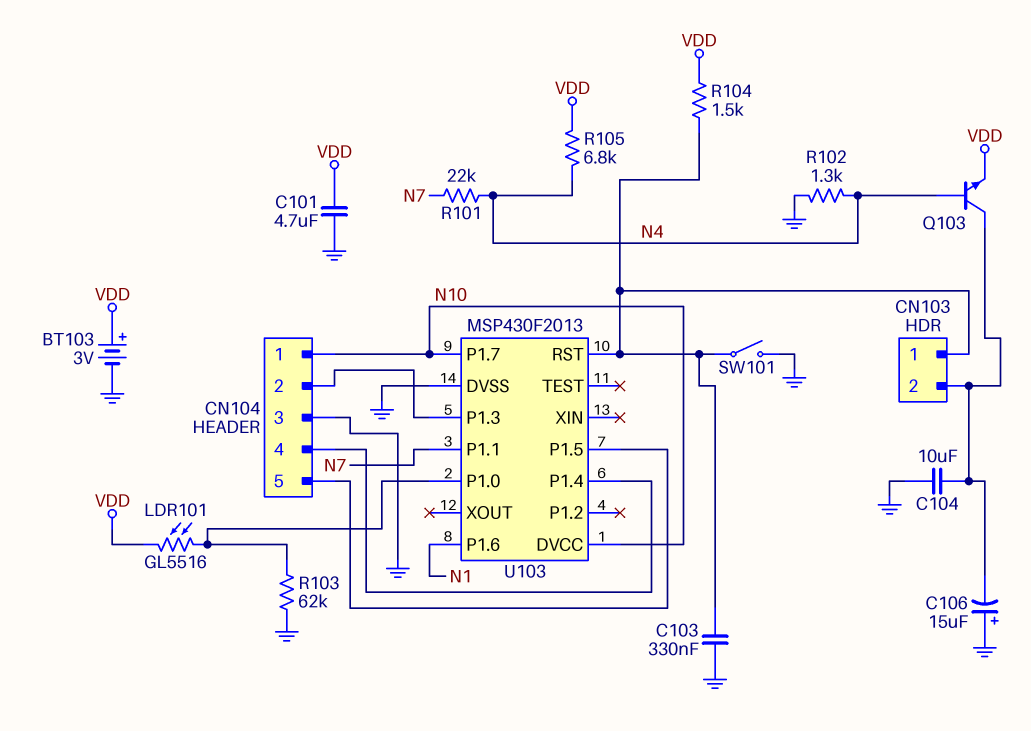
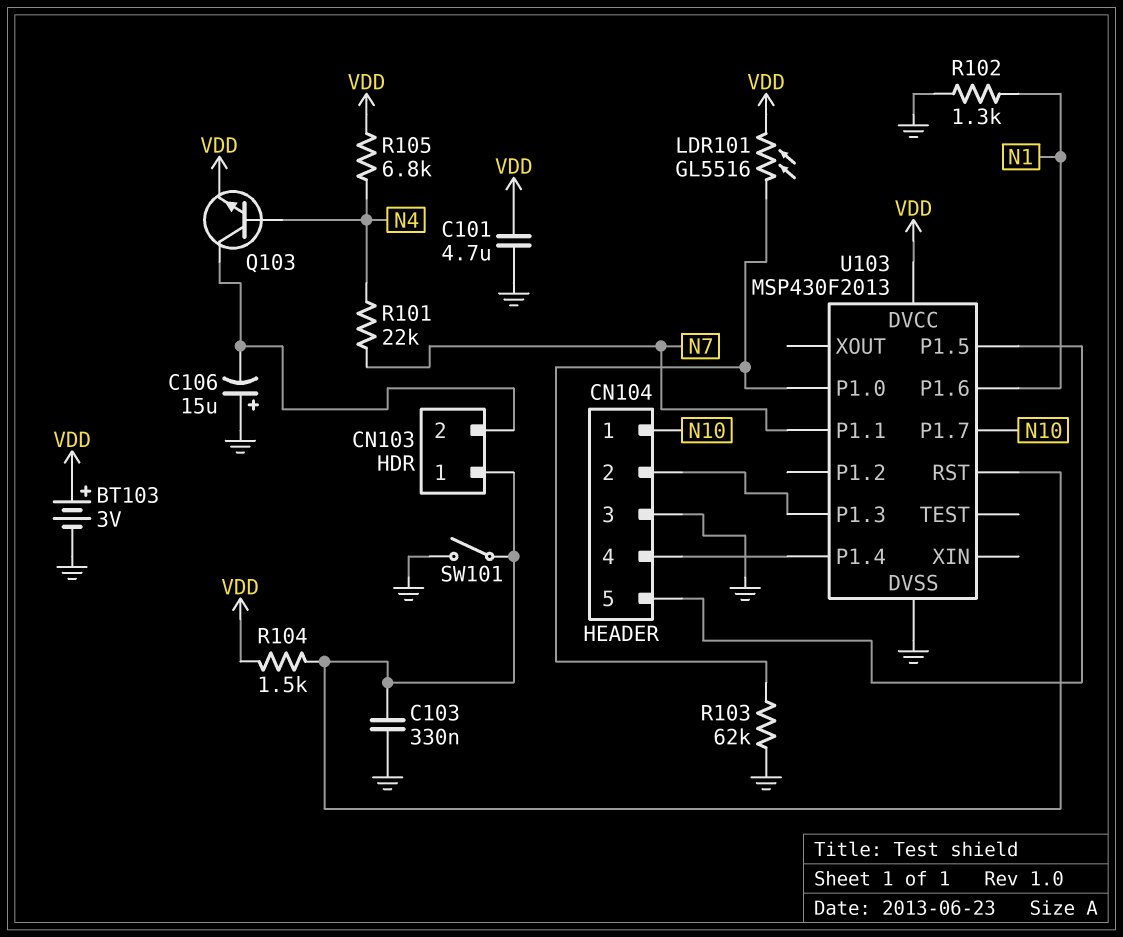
C104: 10uF (CN103/2, GND) -> none
R102: 1.3k (GND, N4) -> 1.3k (GND, N1)
U103 pin DVCC: N10 -> VDD

